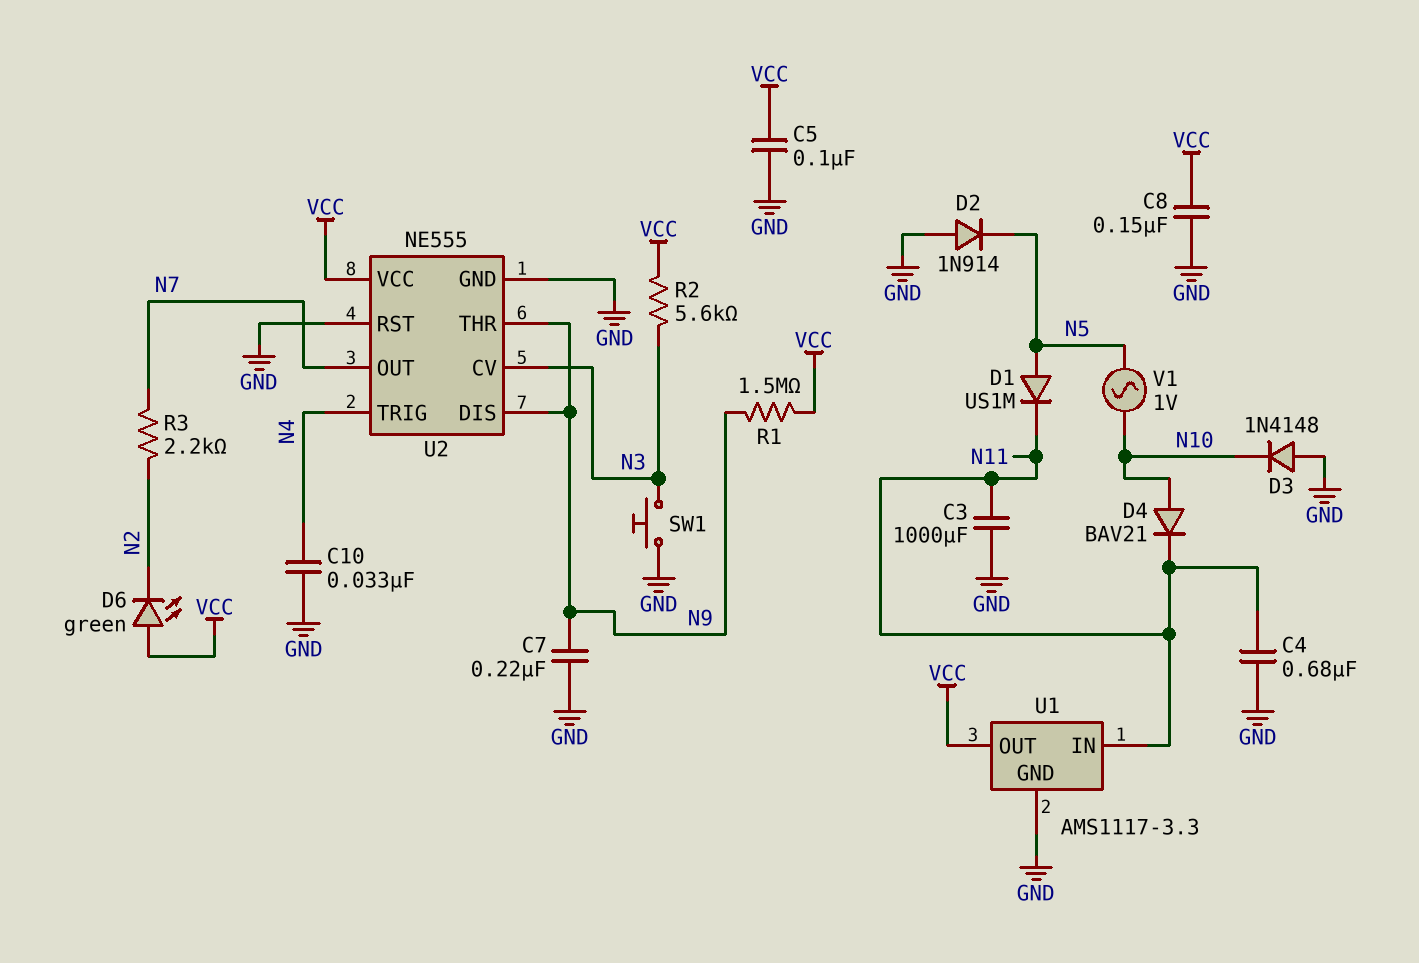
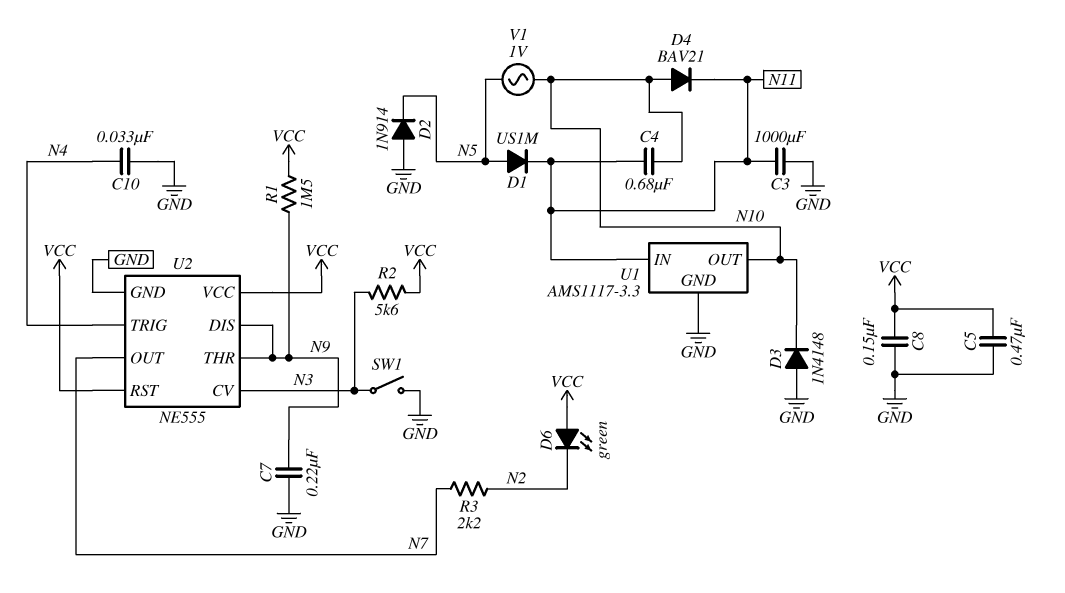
C4: 680nF (GND, N11) -> 680nF (N10, N11)
C5: 100nF (GND, VCC) -> 470nF (GND, VCC)
SW1: button (GND, N3) -> switch (GND, N3)
U1 pin OUT: VCC -> N10
U2 pin RST: GND -> VCC

